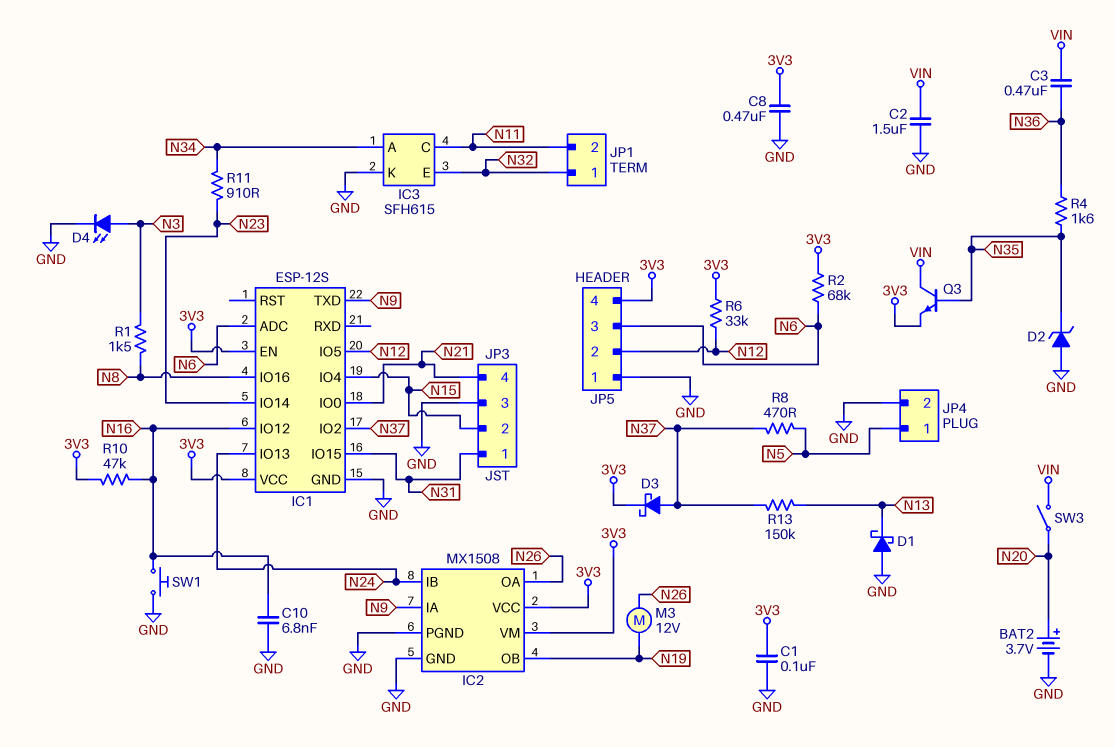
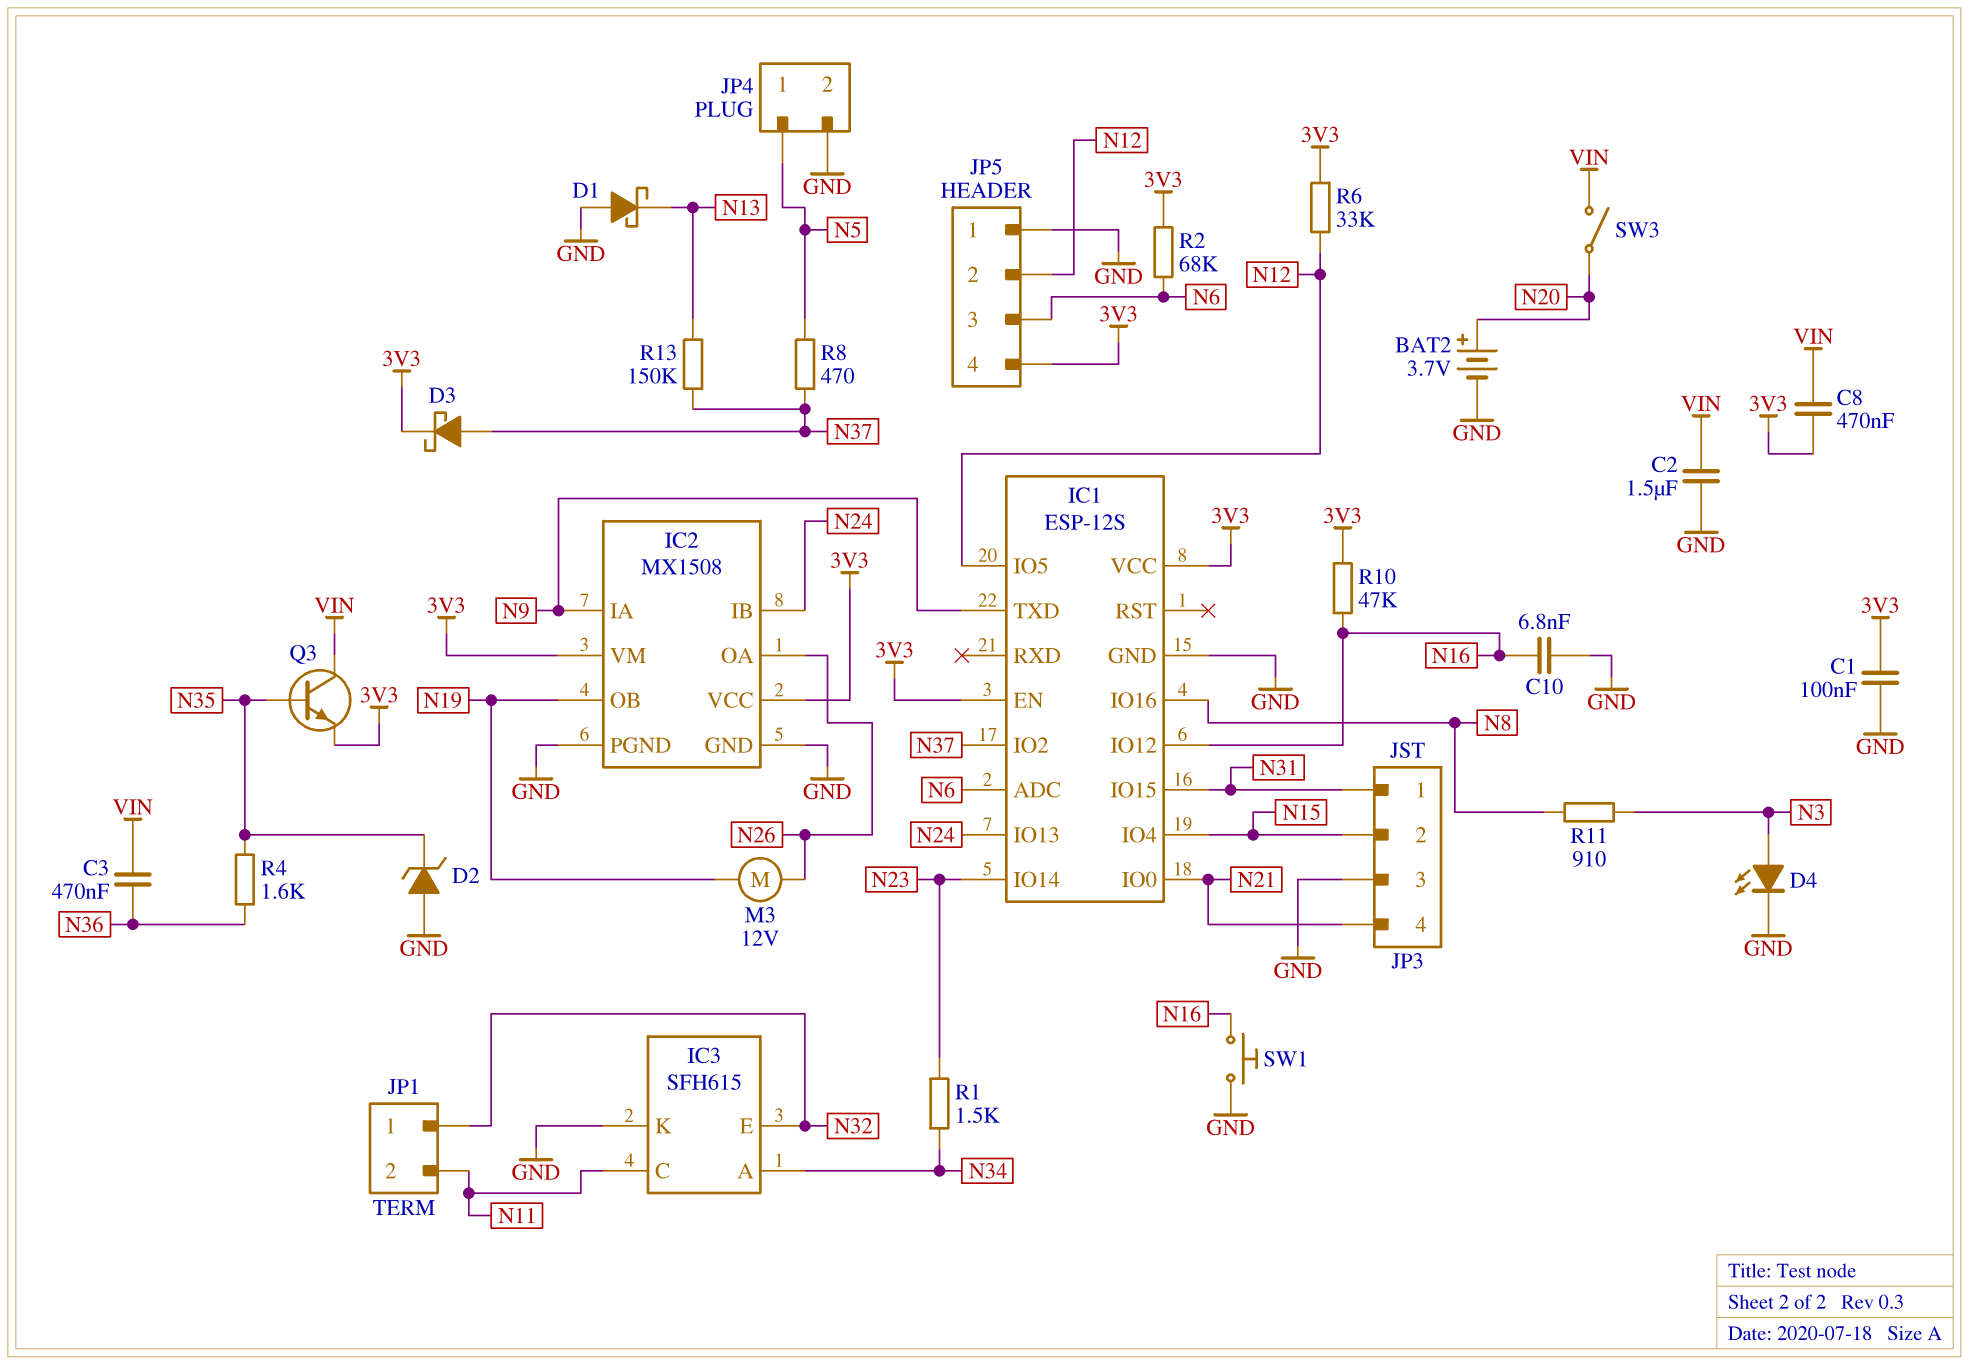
C8: 470nF (3V3, GND) -> 470nF (3V3, VIN)
R1: 1.5k (N3, N8) -> 1.5k (N23, N34)
R11: 910 (N23, N34) -> 910 (N3, N8)

